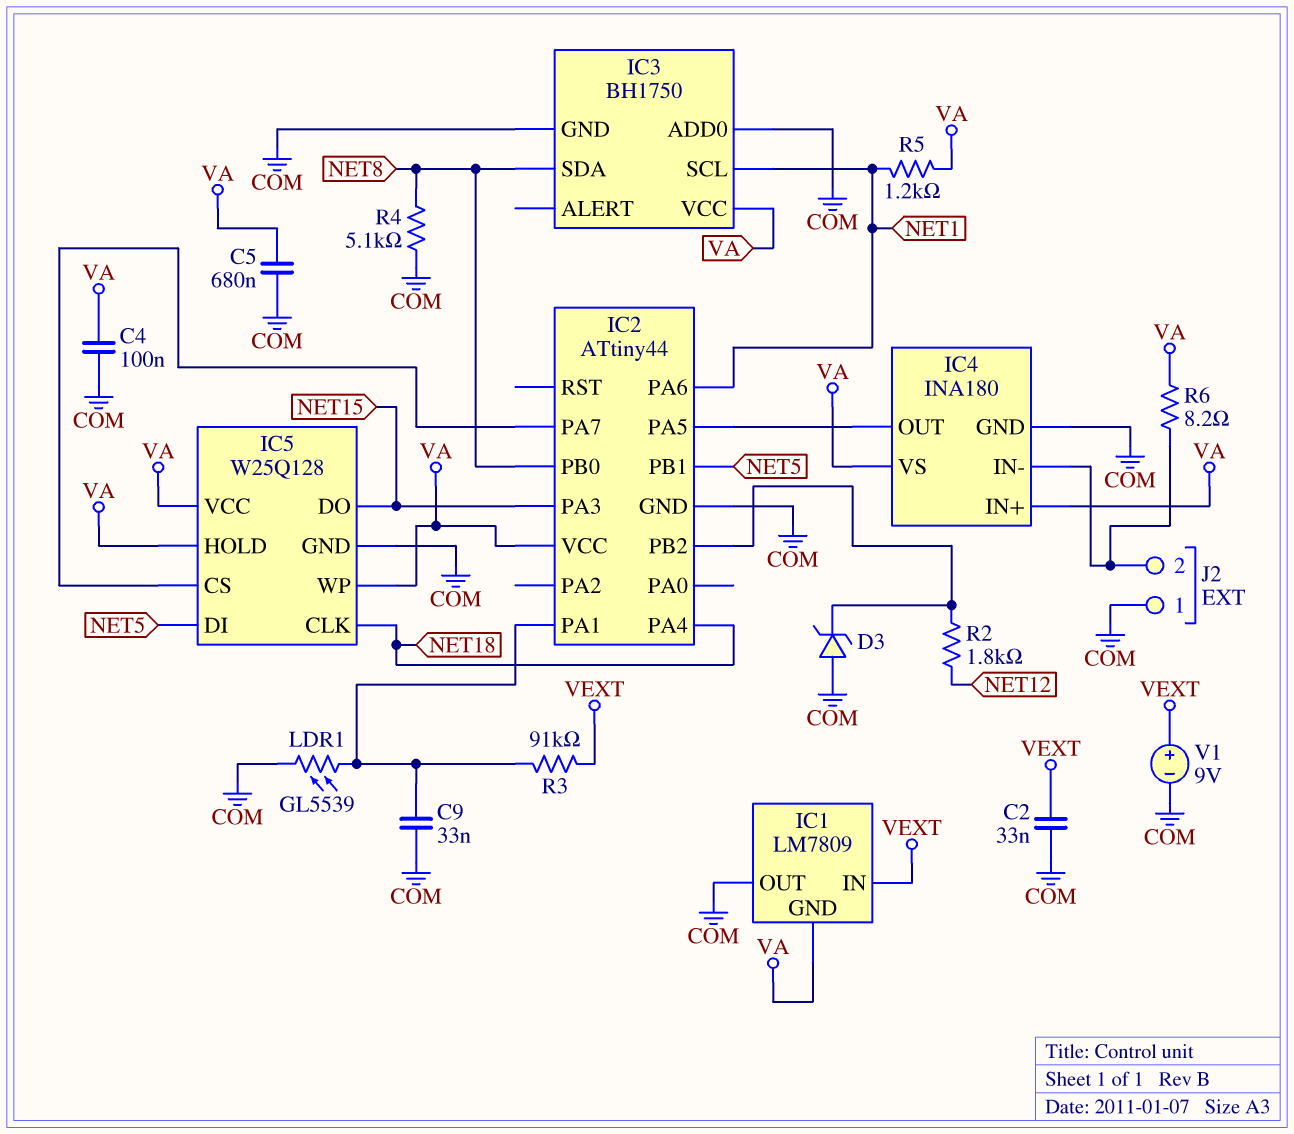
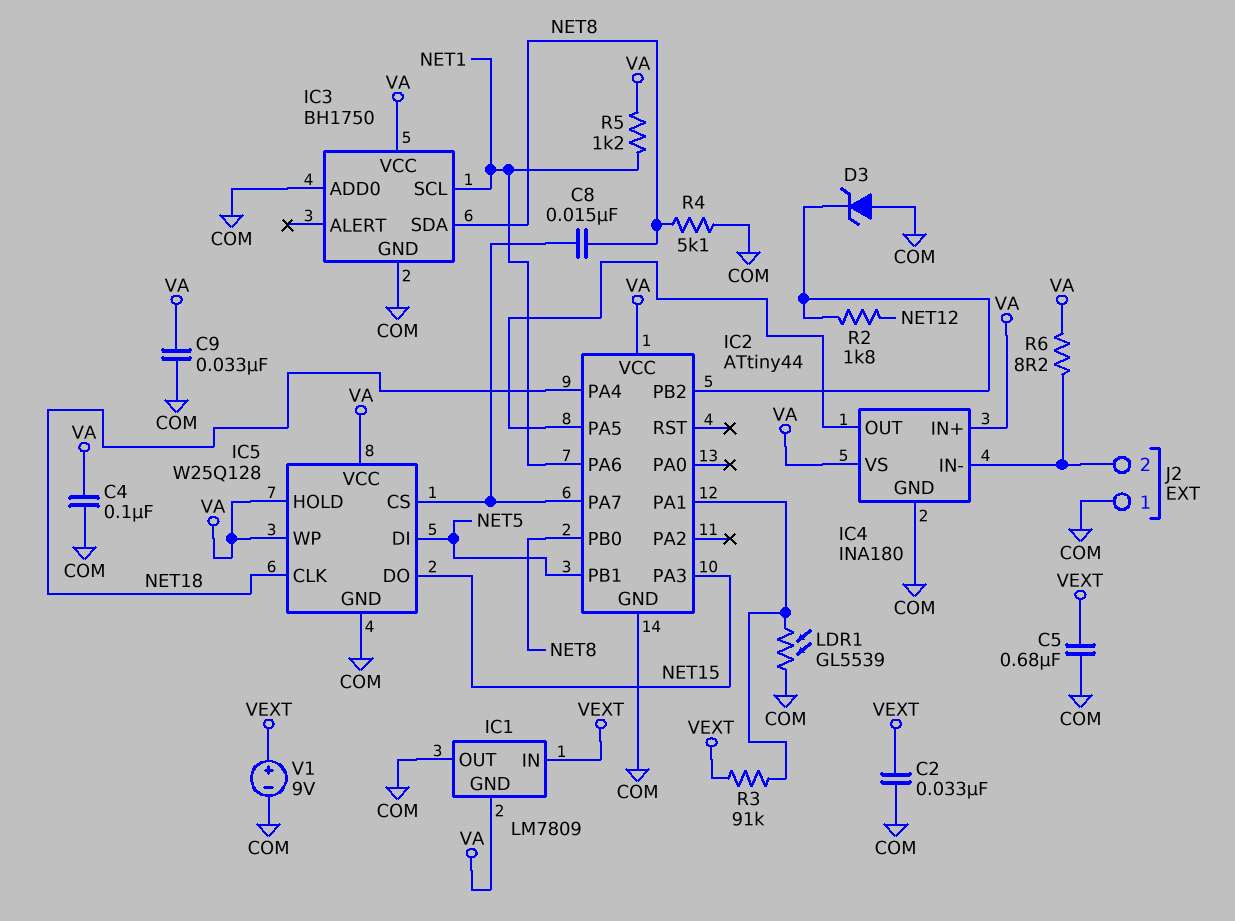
C5: 680nF (COM, VA) -> 680nF (COM, VEXT)
C8: none -> 15nF (IC2/PA7, NET8)
C9: 33nF (COM, IC2/PA1) -> 33nF (COM, VA)

